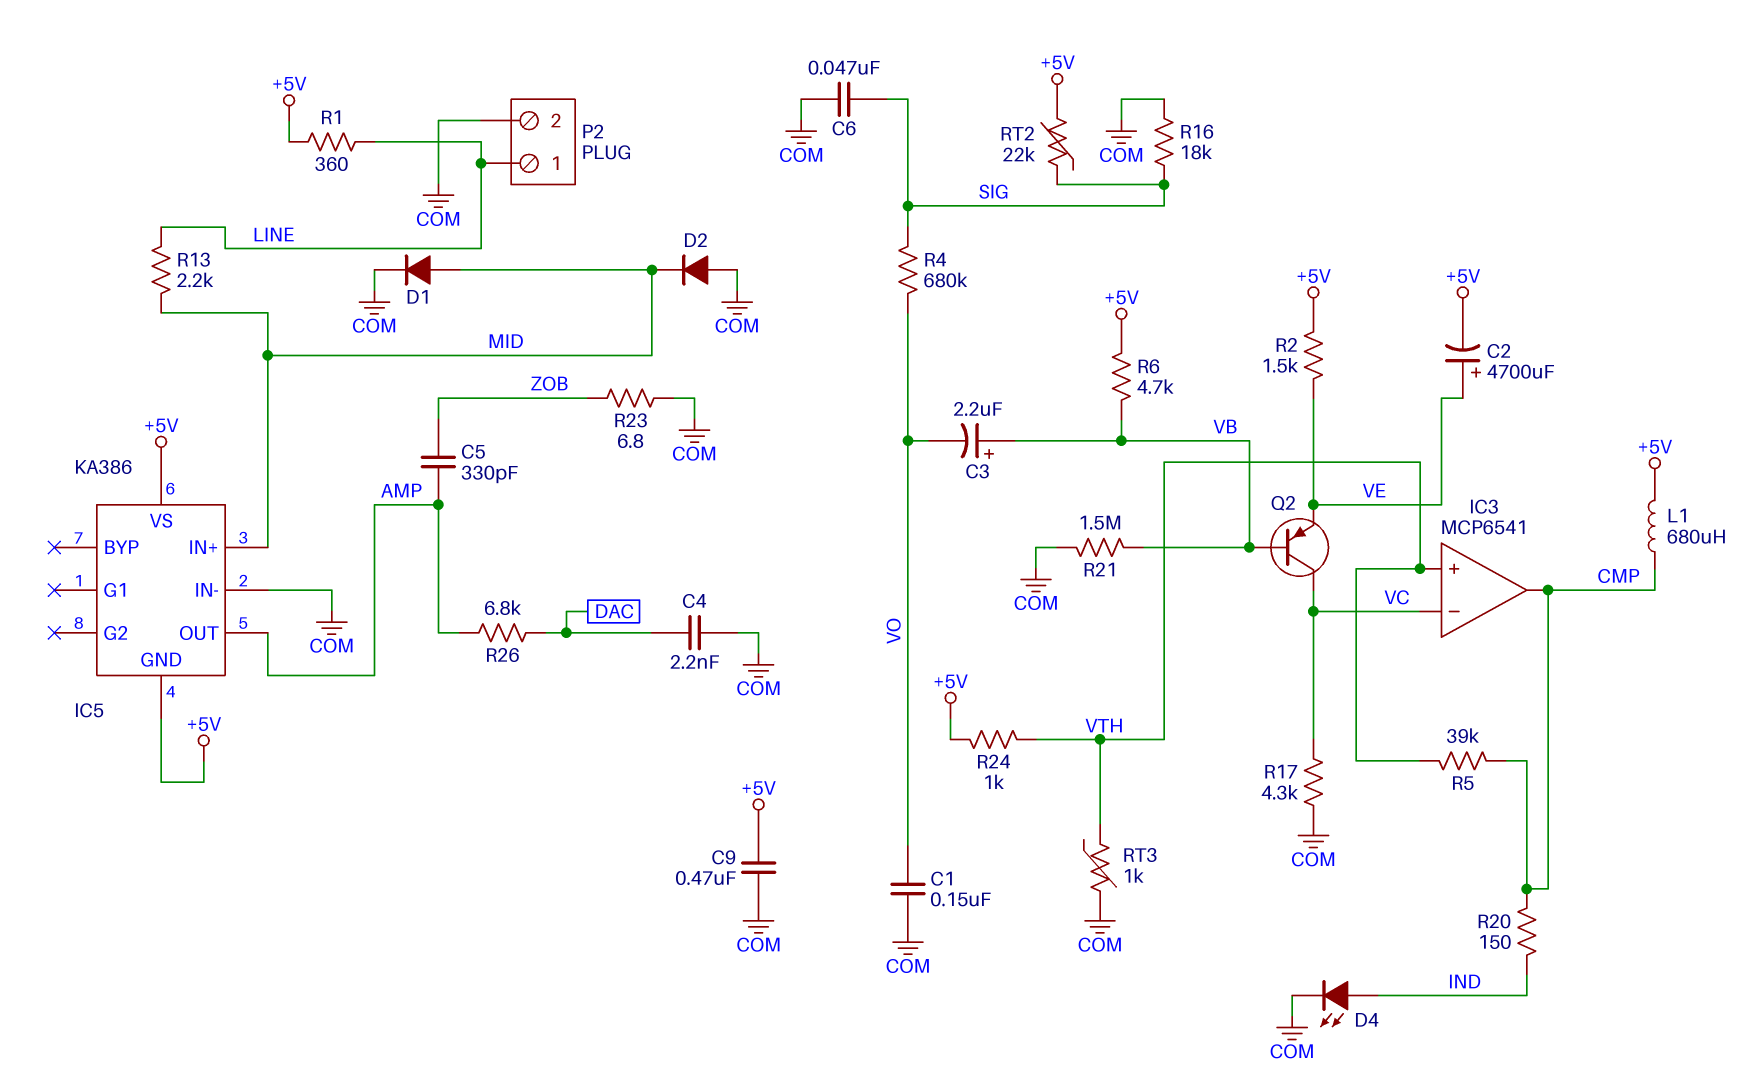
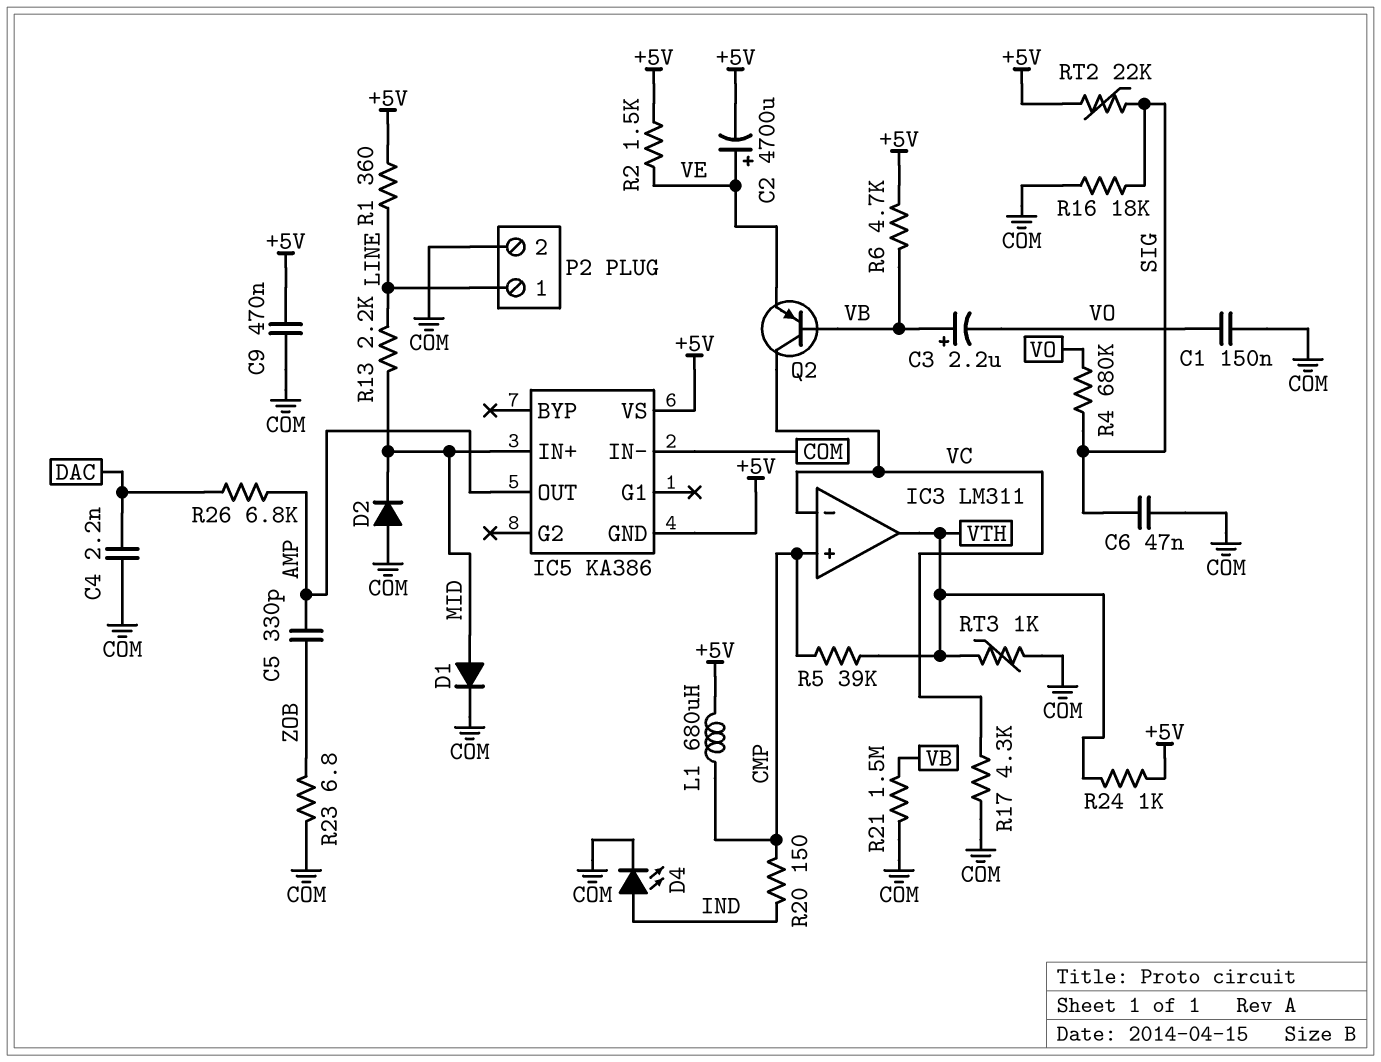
IC3: MCP6541 -> LM311
IC3 pin in+: VTH -> CMP
IC3 pin out: CMP -> VTH

